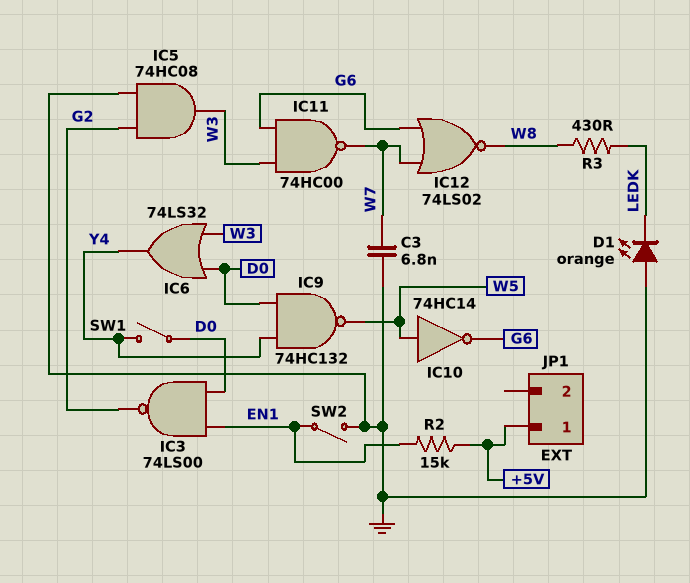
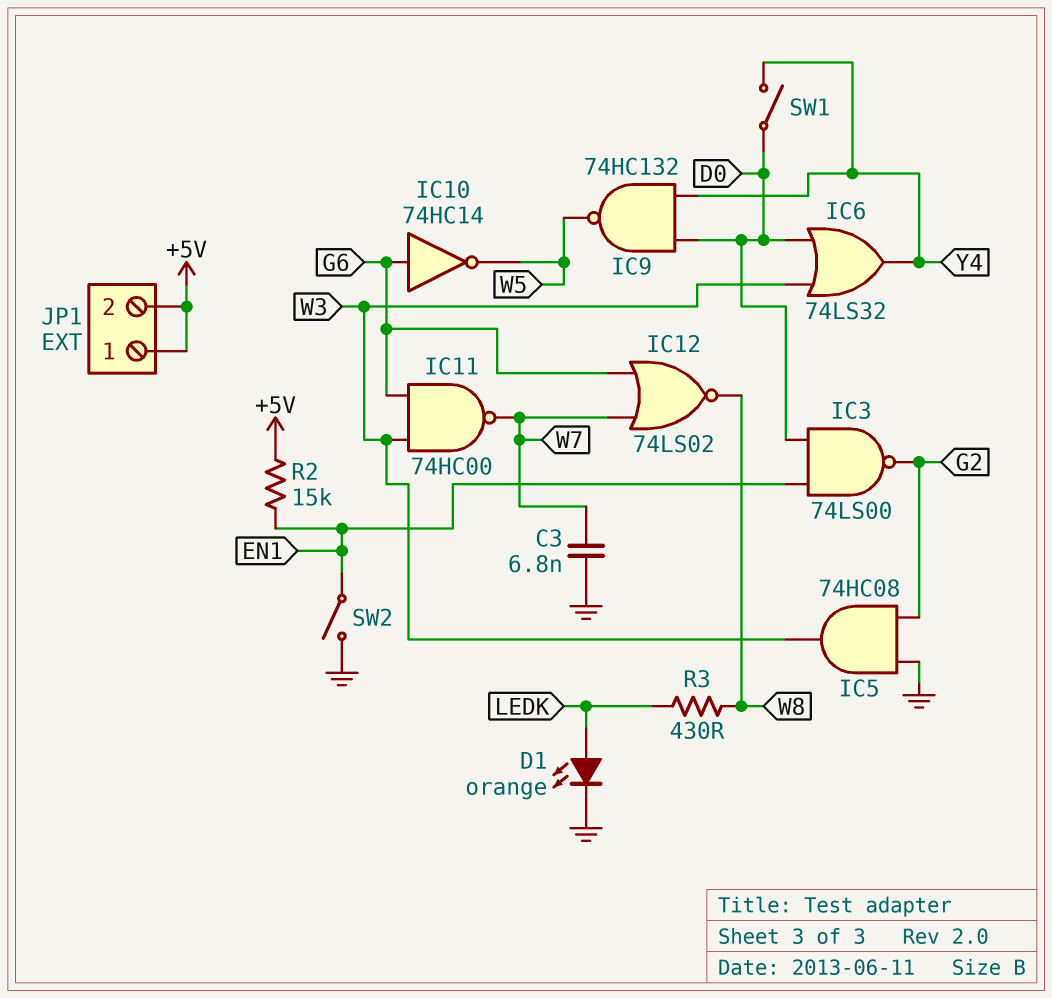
D1: LED orange (A GND, K LEDK) -> LED orange (A LEDK, K GND)
IC10: NOT 74HC14 (in W5, out G6) -> NOT 74HC14 (in G6, out W5)
JP1 pin 2: none -> +5V

